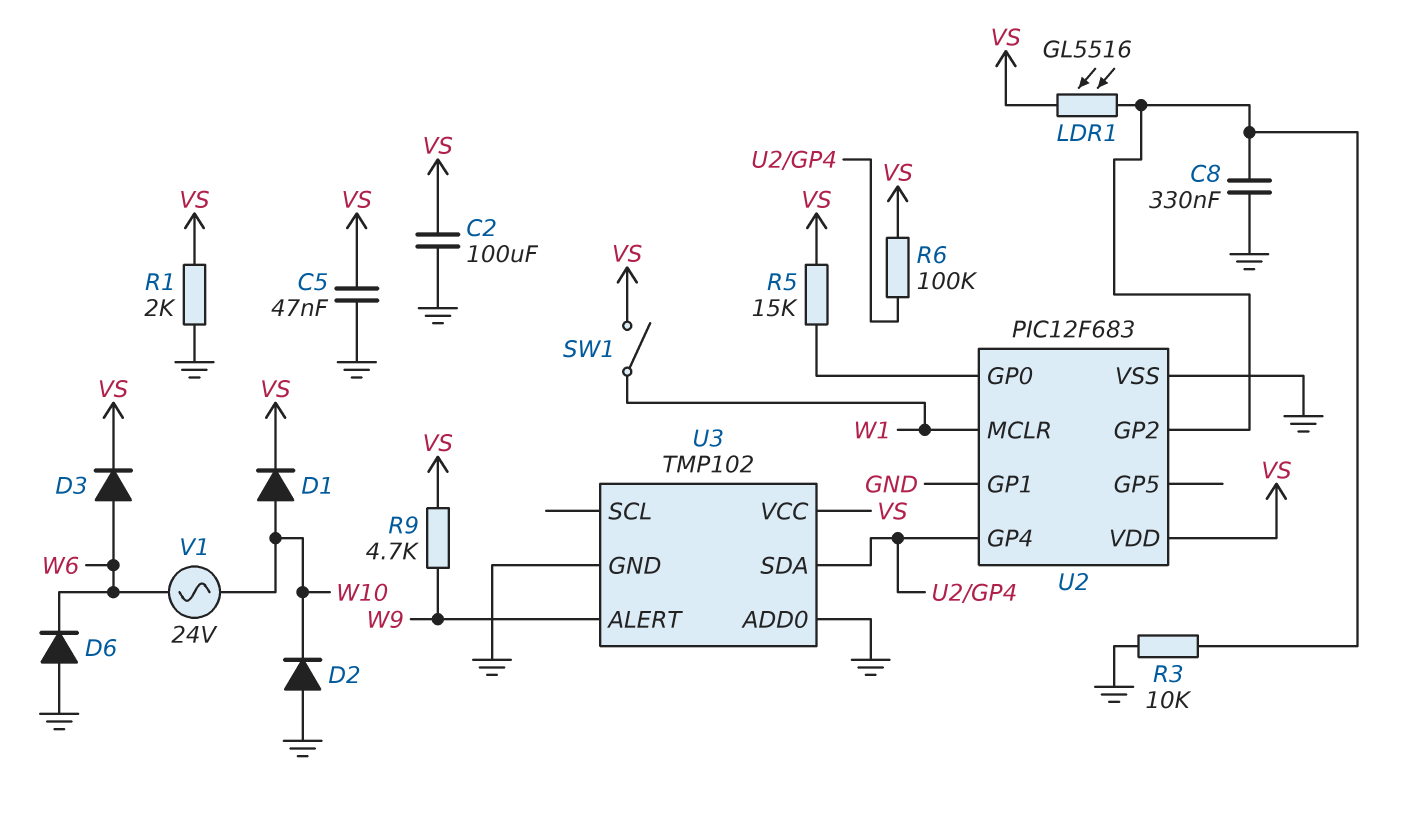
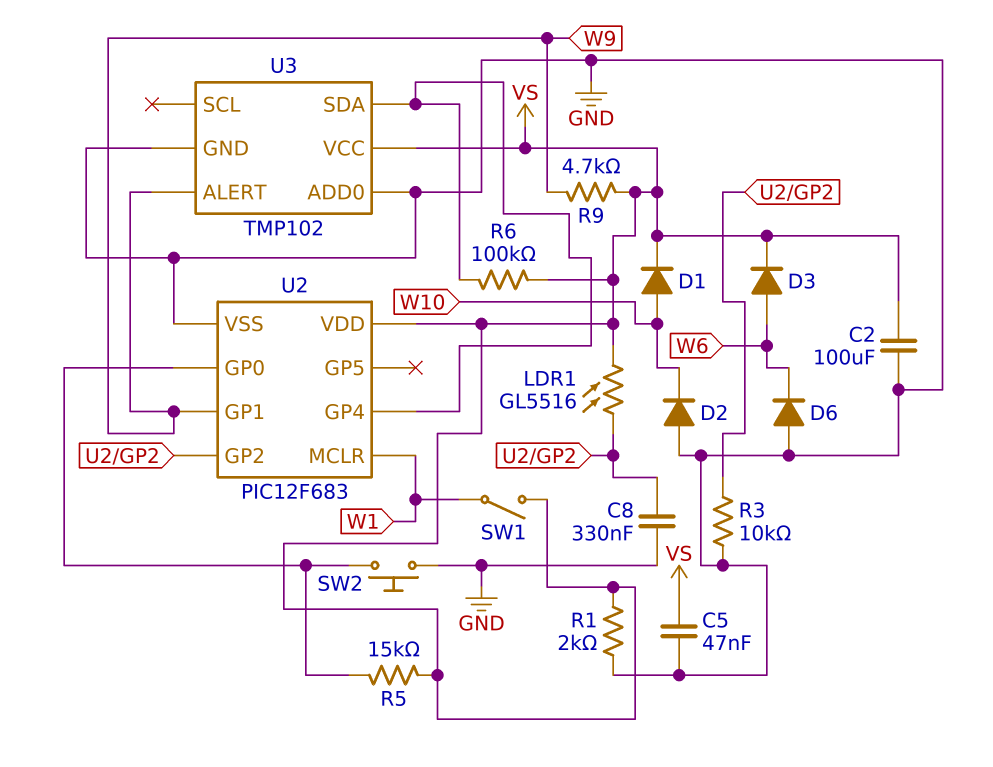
SW2: none -> button (GND, U2/GP0)
U2 pin GP1: GND -> W9
V1: AC 24V (W6, W10) -> none

